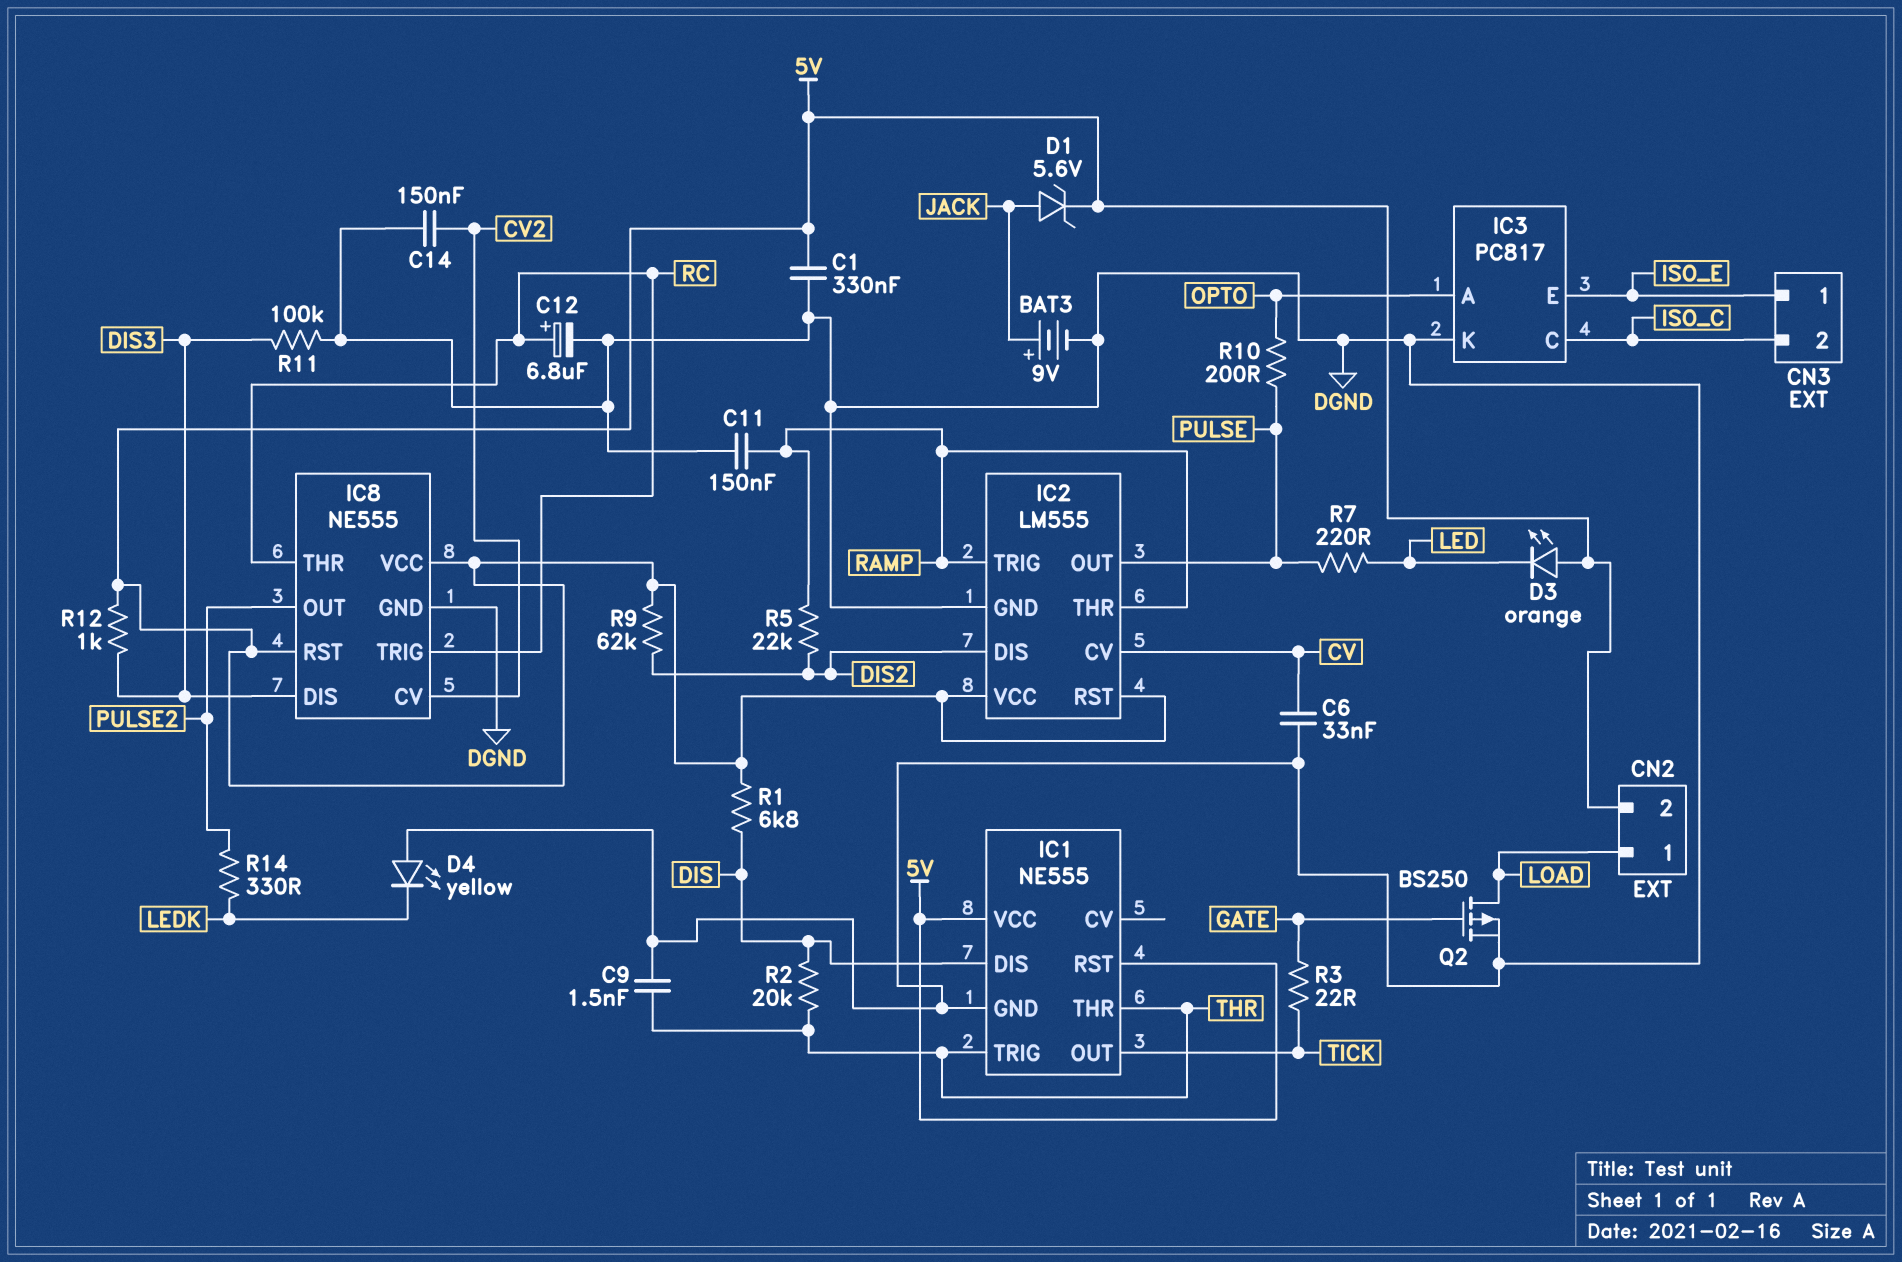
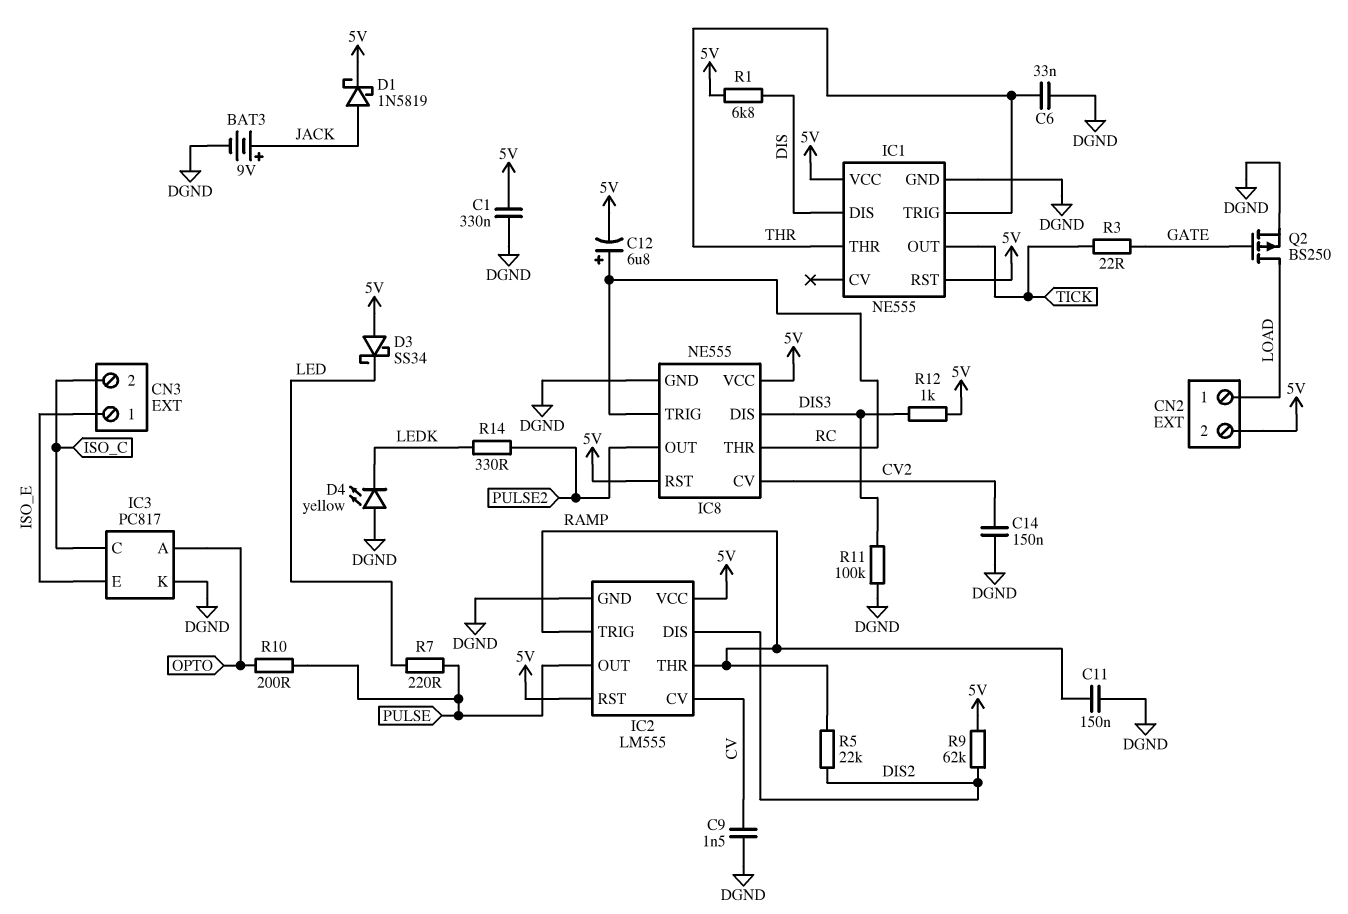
C6: 33nF (CV, DGND) -> 33nF (DGND, THR)
C9: 1.5nF (DGND, THR) -> 1.5nF (CV, DGND)
C12: 6.8uF (plus RC, minus DGND) -> 6.8uF (plus RC, minus 5V)
D1: zener 5.6V (A JACK, K 5V) -> schottky 1N5819 (A JACK, K 5V)
D3: LED orange (A 5V, K LED) -> schottky SS34 (A 5V, K LED)
R2: 20k (DIS, THR) -> none

